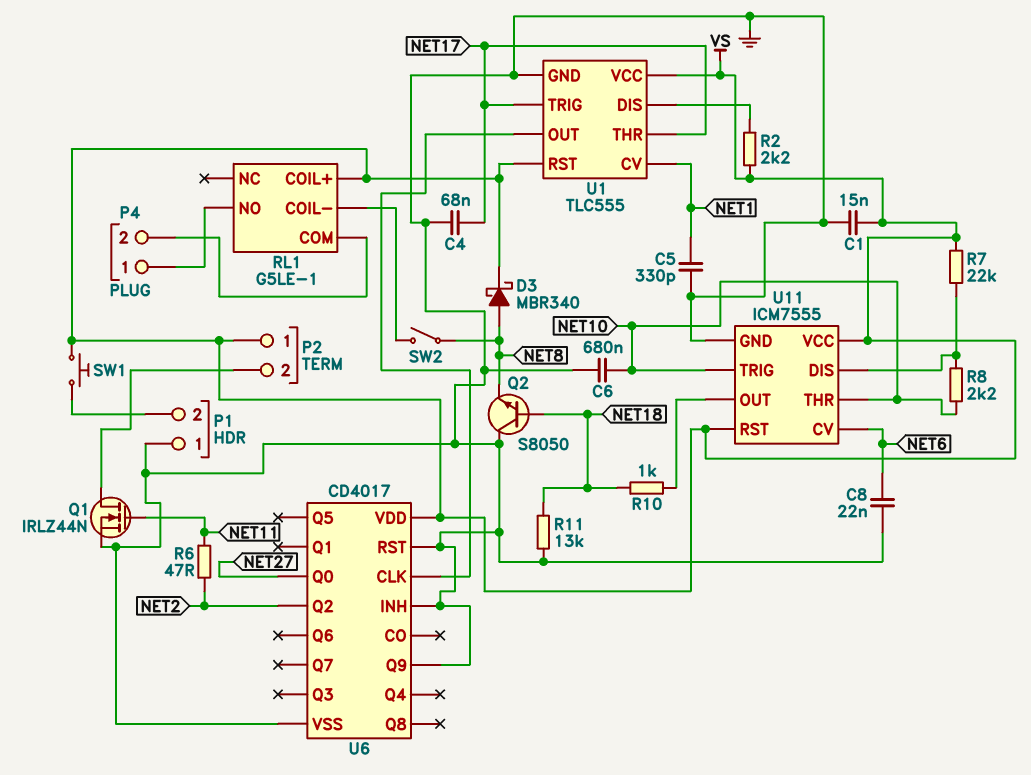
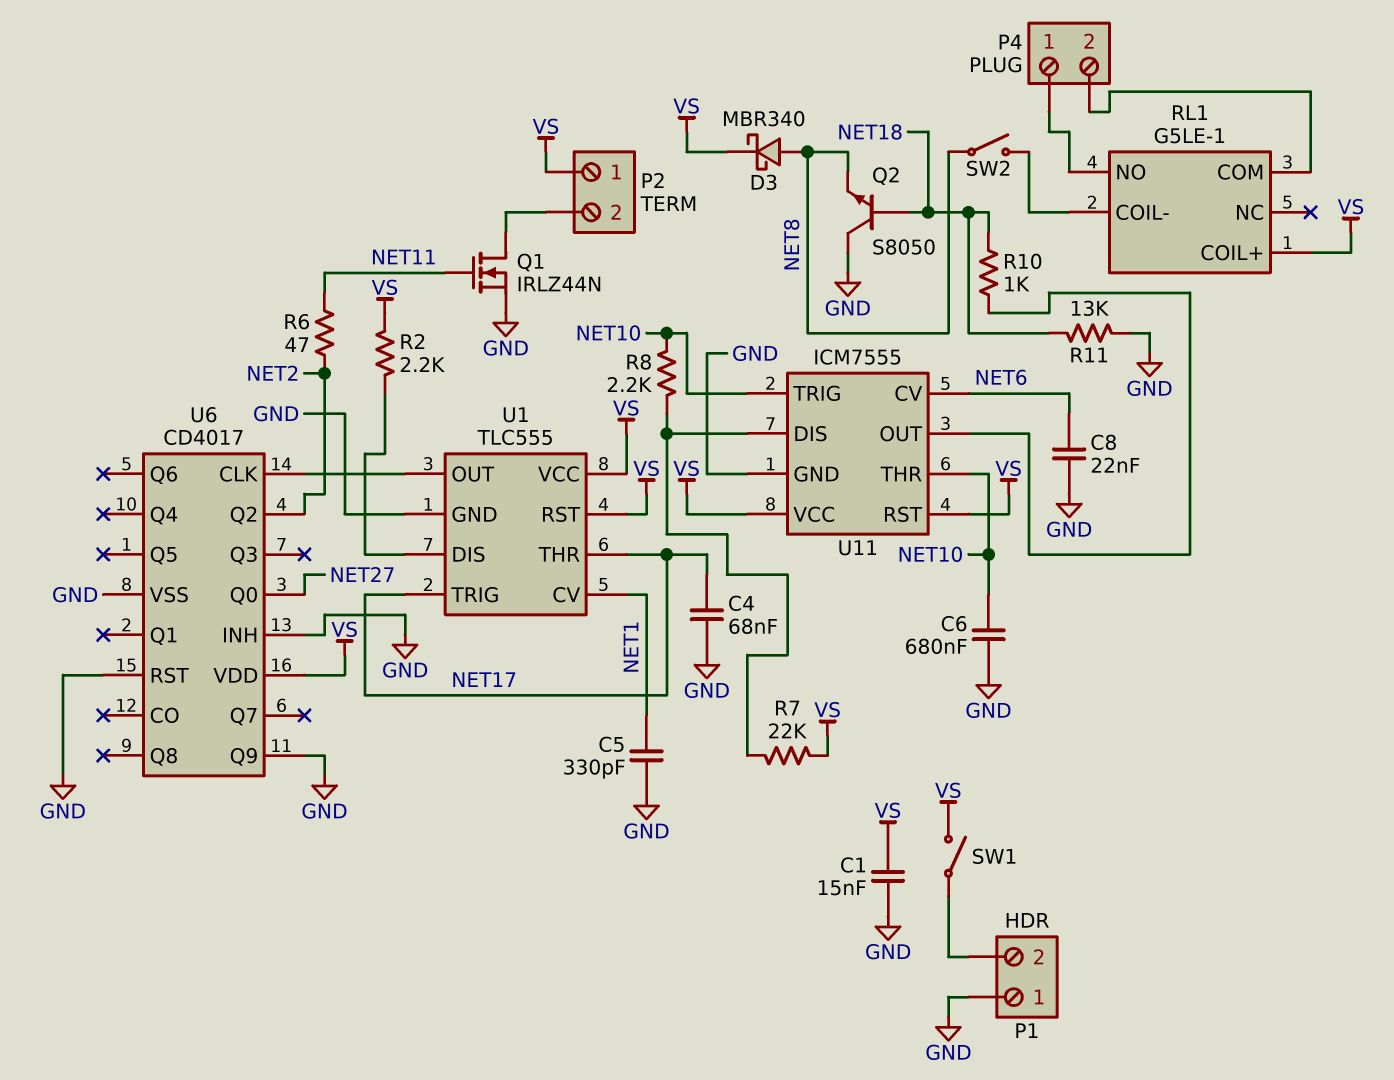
SW1: button (P1/2, VS) -> switch (P1/2, VS)

